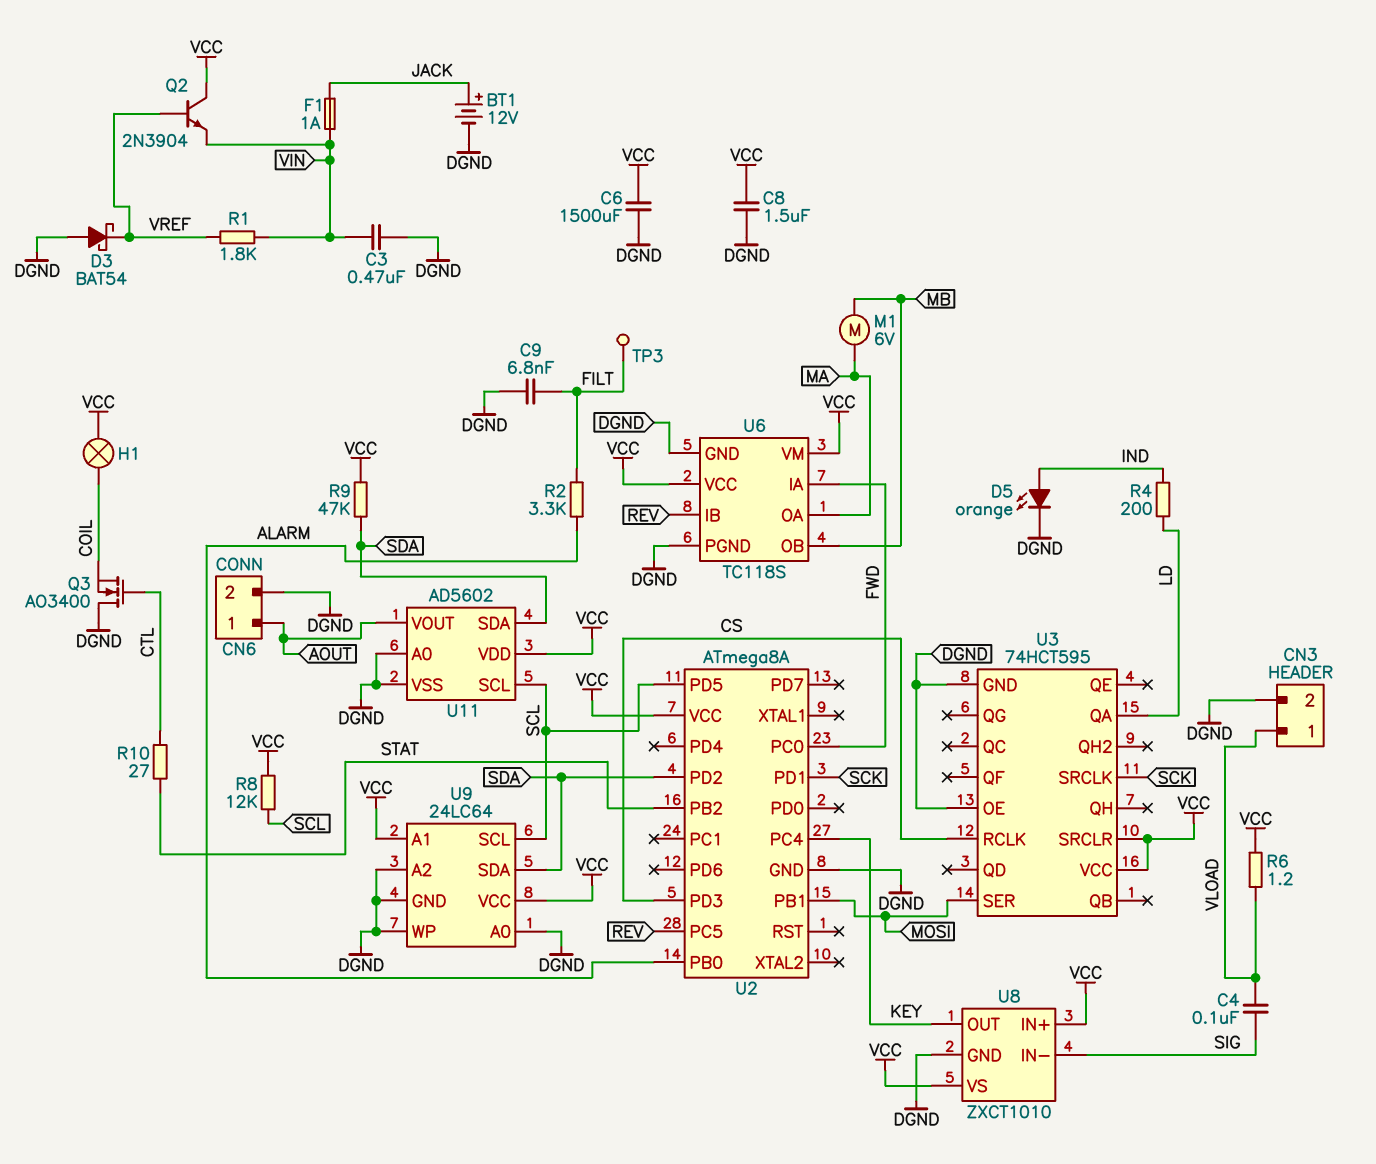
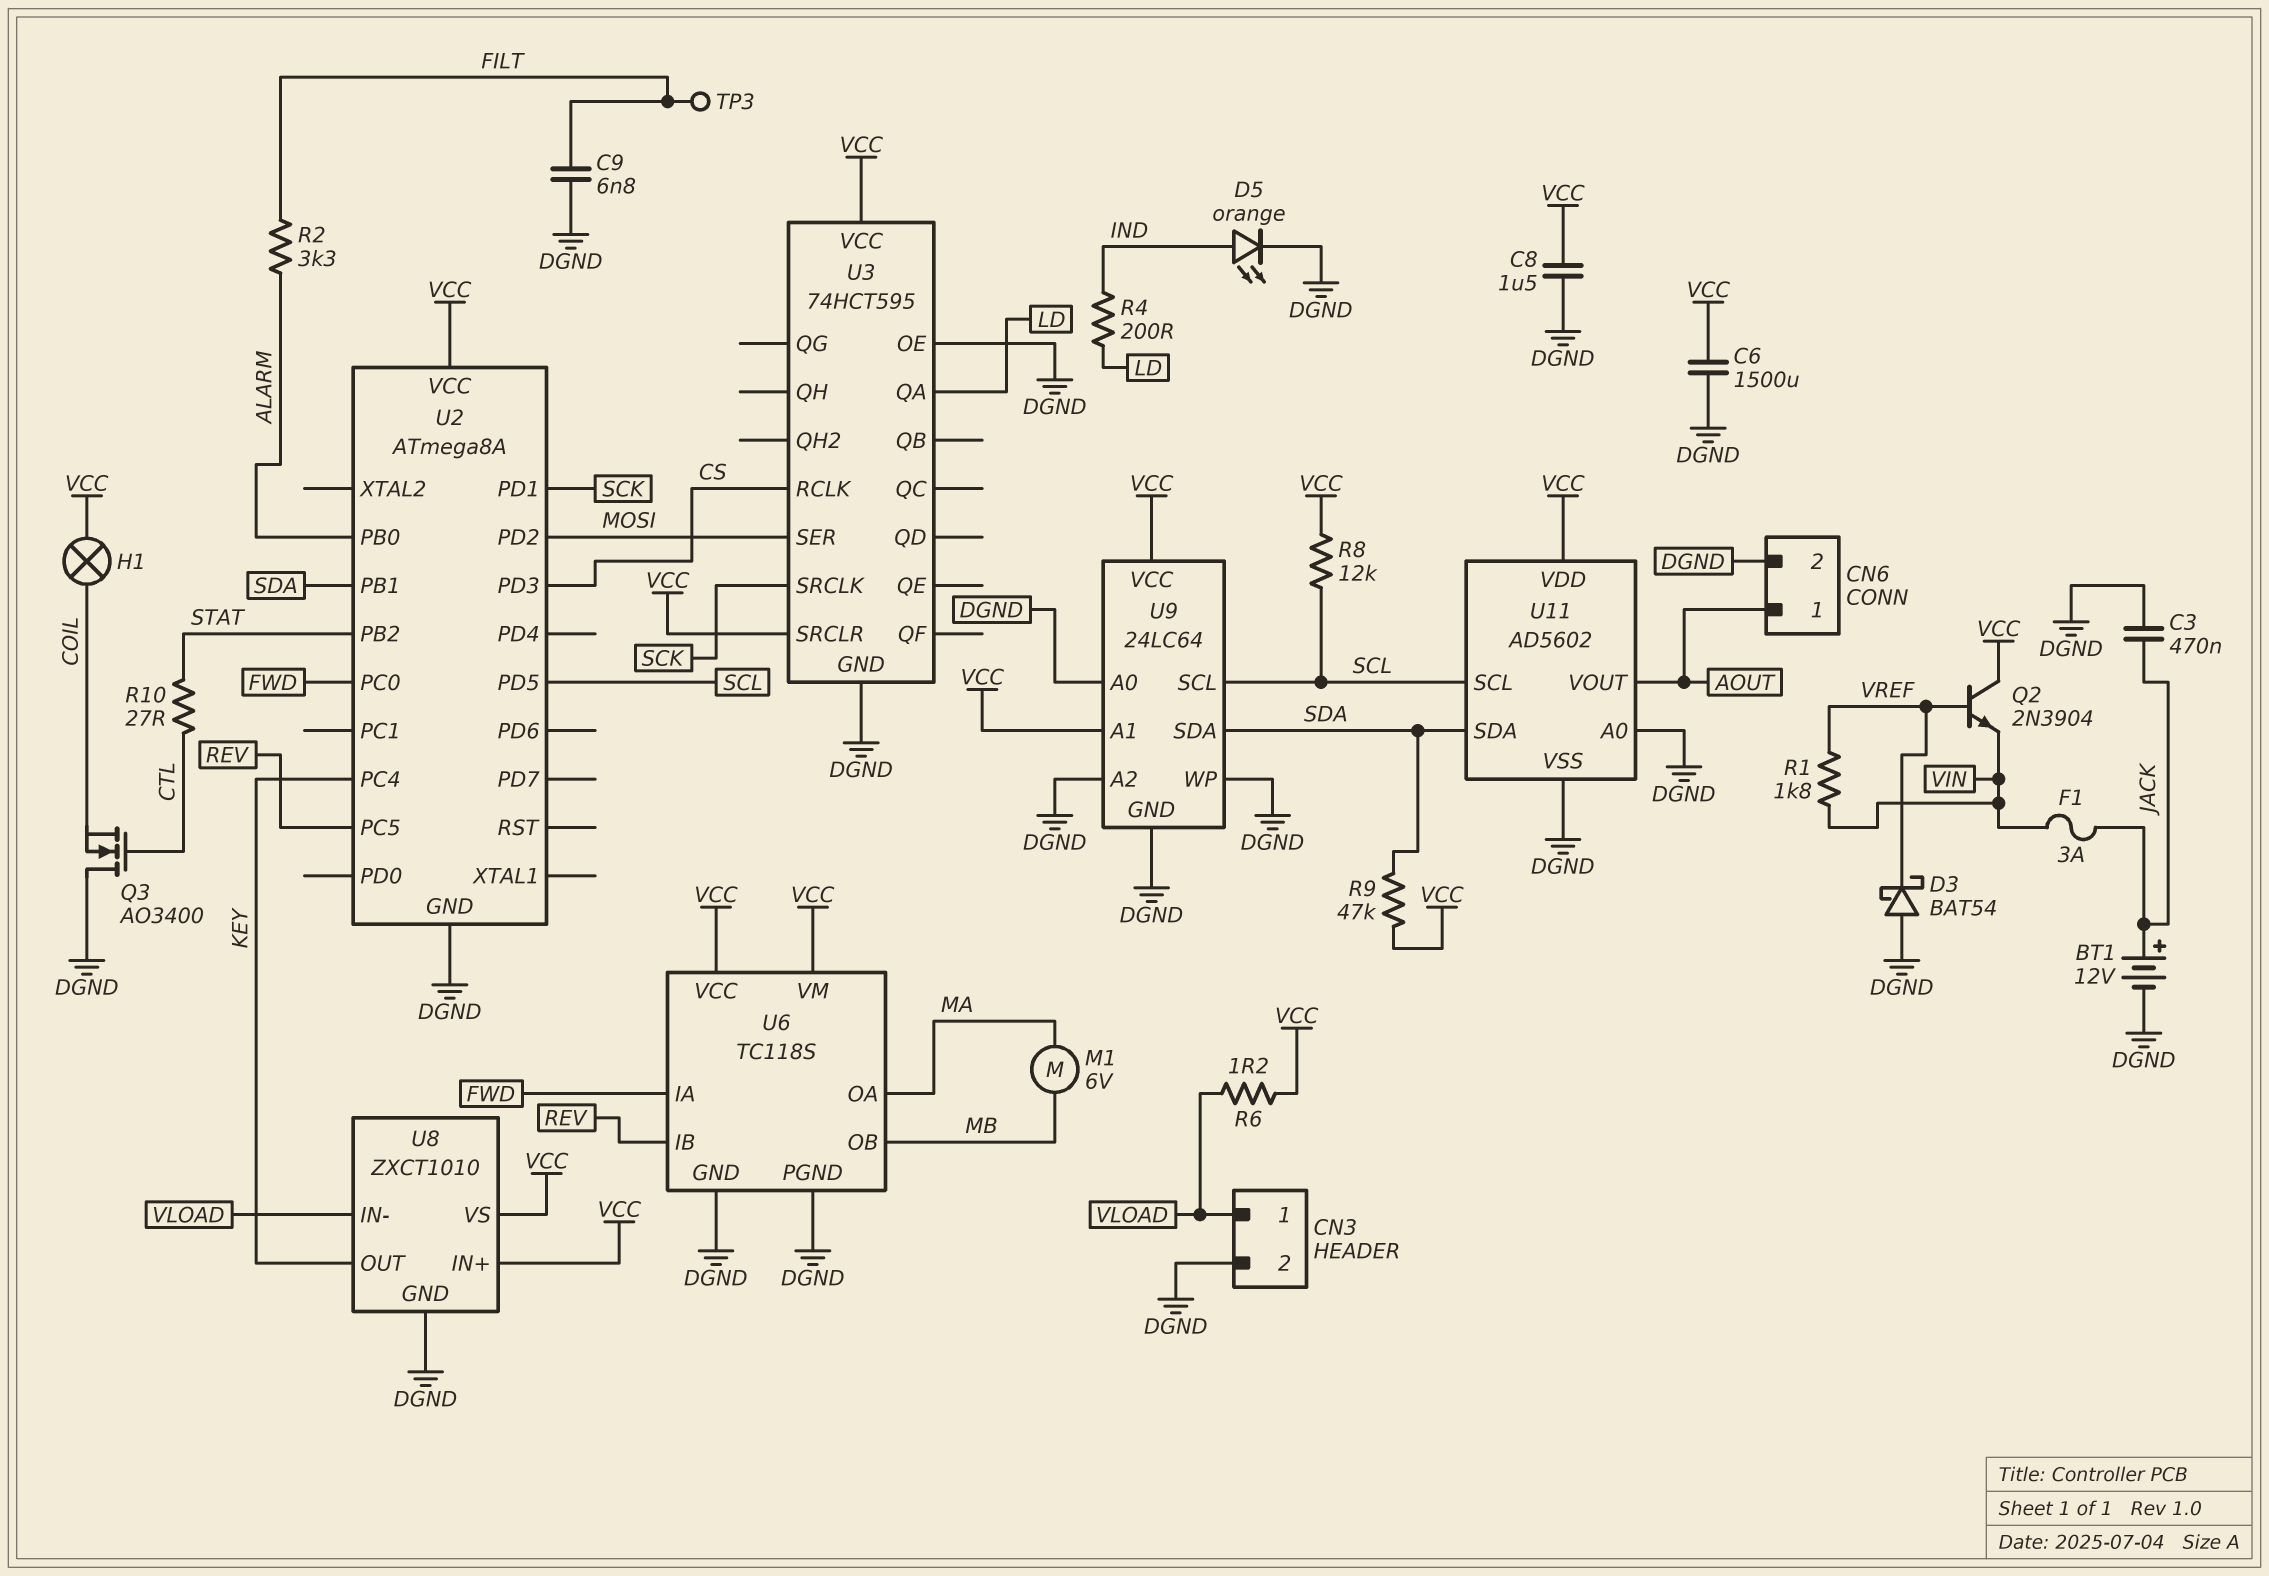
C3: 470nF (DGND, VIN) -> 470nF (DGND, JACK)
C4: 100nF (SIG, VLOAD) -> none
F1: 1A (JACK, VIN) -> 3A (JACK, VIN)
U2 pin PB1: MOSI -> SDA
U2 pin PD2: SDA -> MOSI
U8 pin IN-: SIG -> VLOAD

